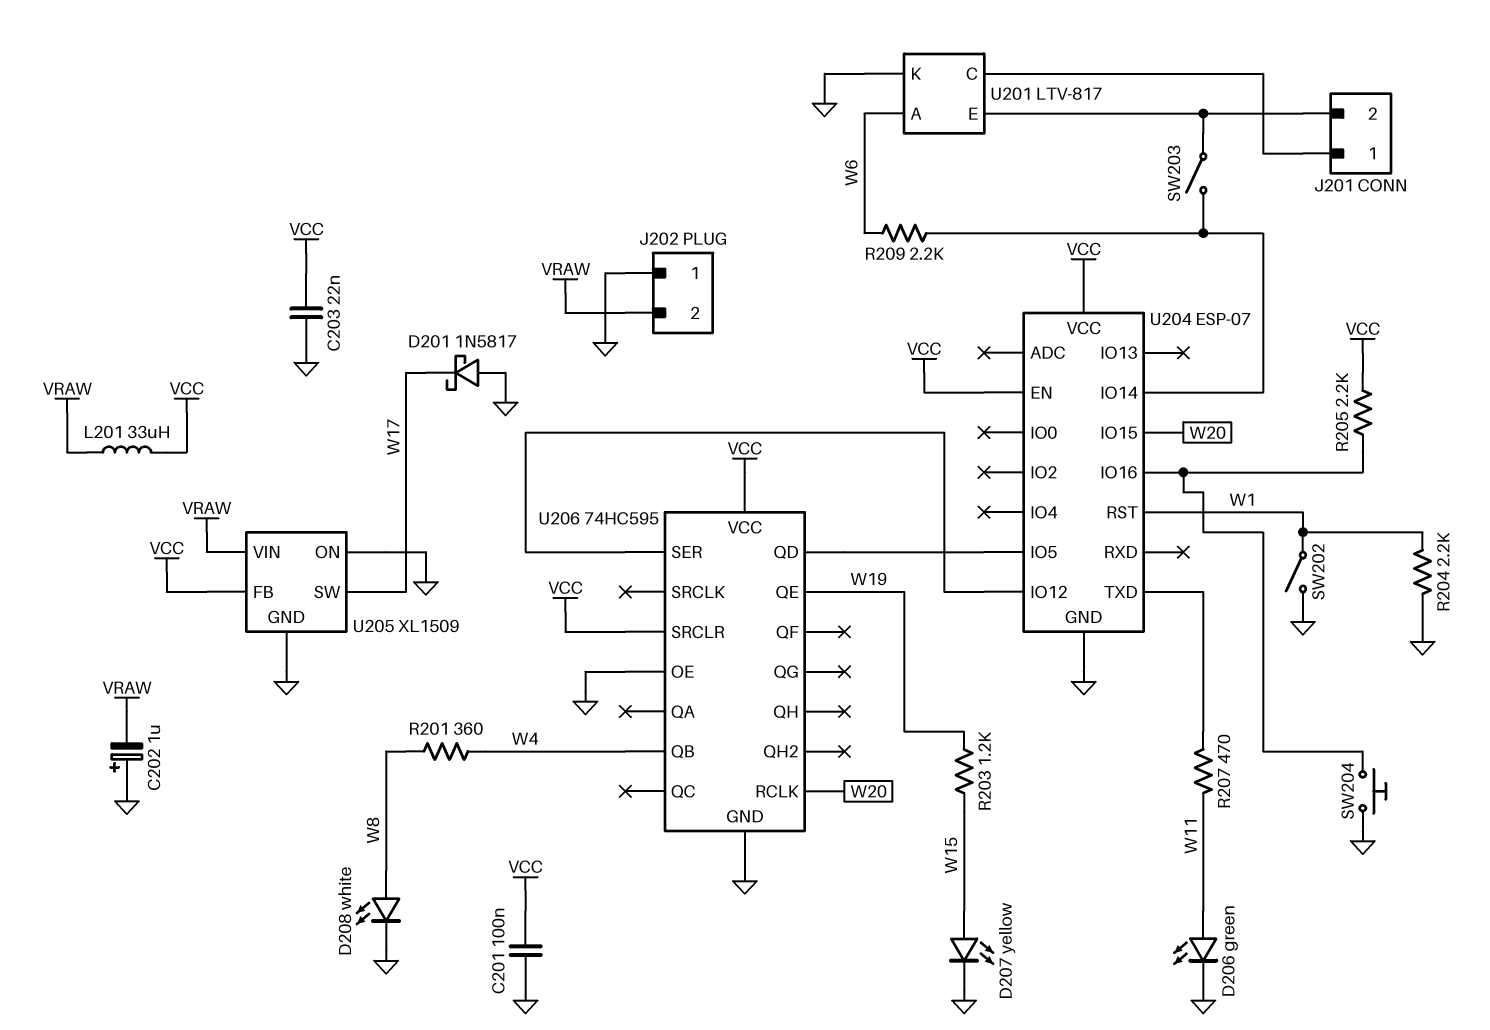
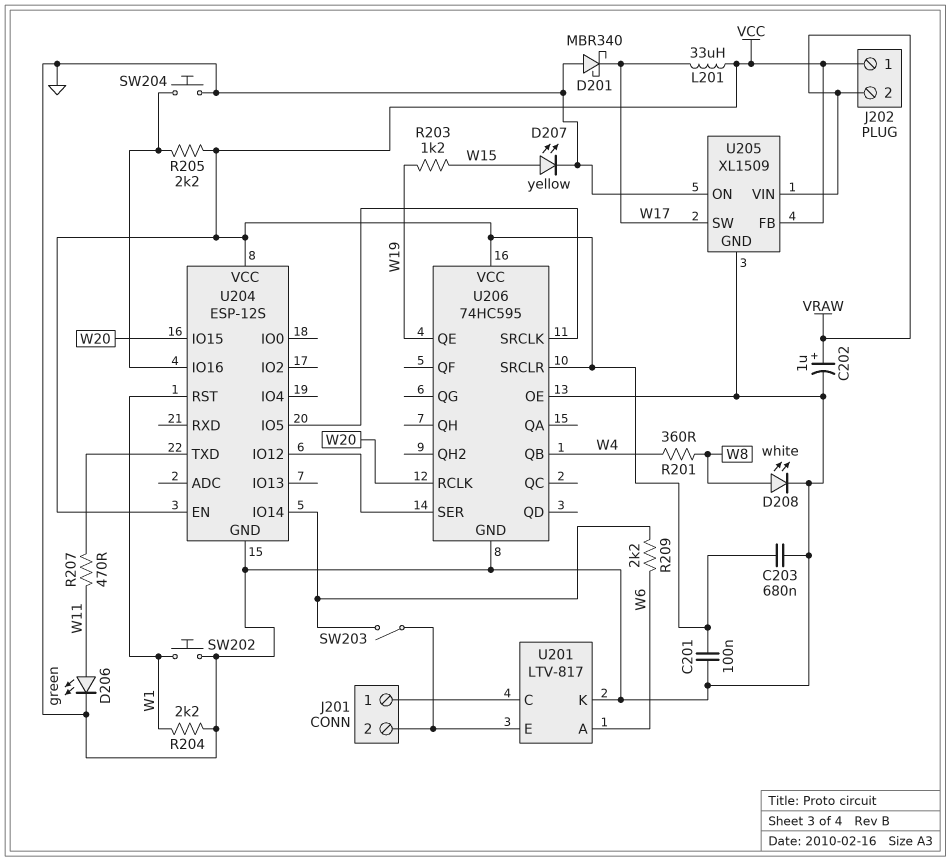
C202: 1uF (plus GND, minus VRAW) -> 1uF (plus VRAW, minus GND)
C203: 22nF (GND, VCC) -> 680nF (GND, VCC)
D201: schottky 1N5817 (A GND, K W17) -> schottky MBR340 (A GND, K W17)
J202 pin 1: GND -> VCC
L201: 33uH (VCC, VRAW) -> 33uH (VCC, W17)
SW202: switch (GND, W1) -> button (GND, W1)
U204: ESP-07 -> ESP-12S
U206 pin QD: U204/IO5 -> none
U206 pin SRCLK: none -> U204/IO5

